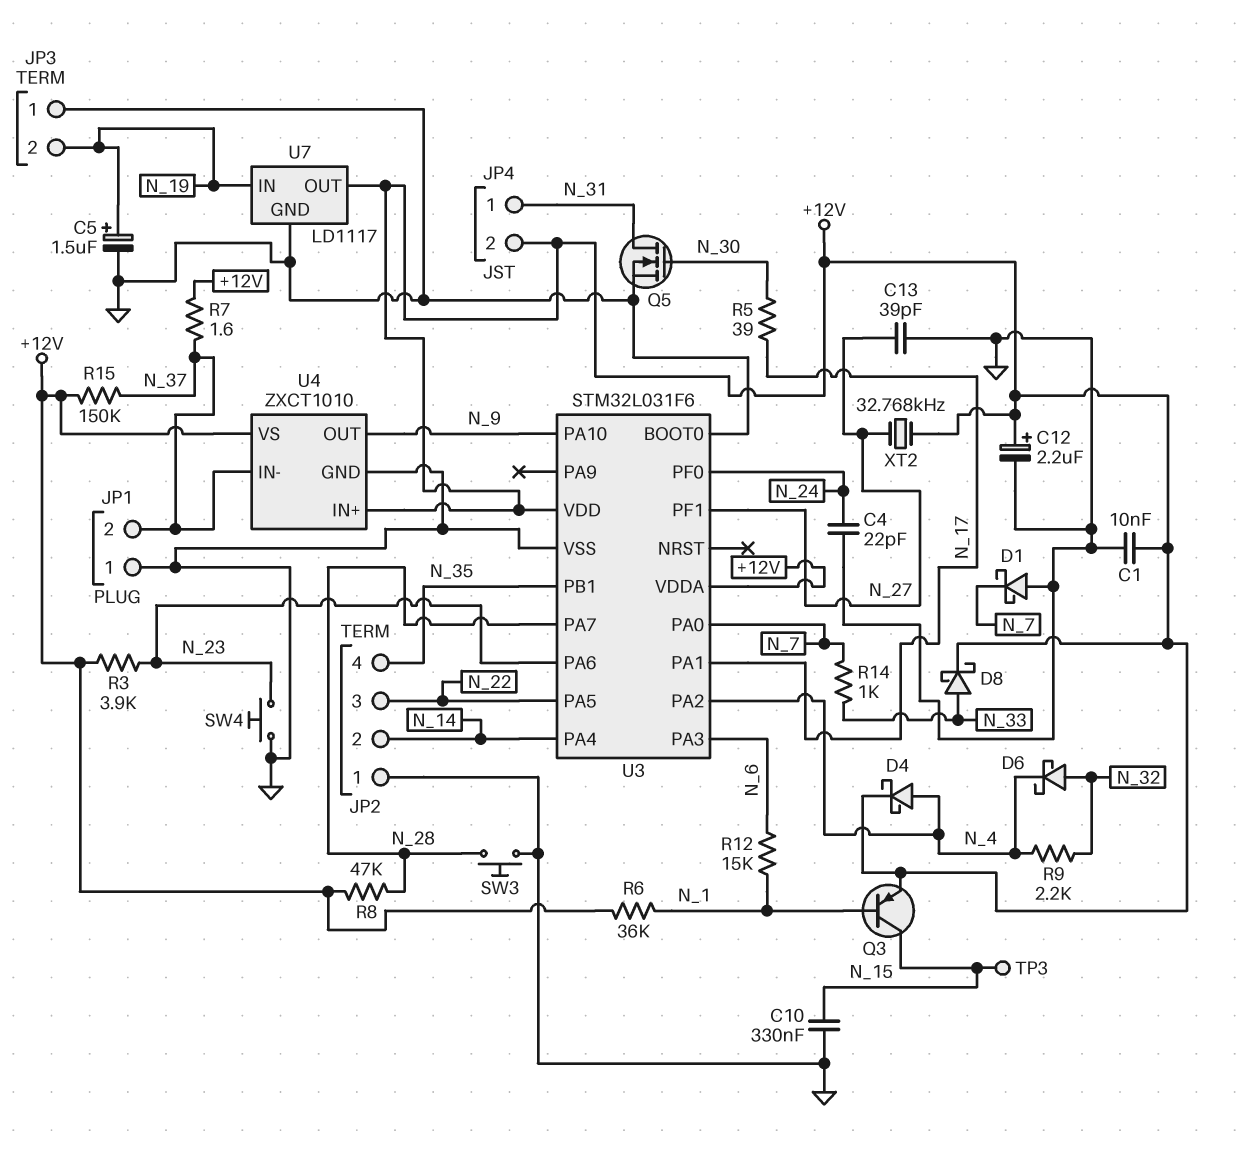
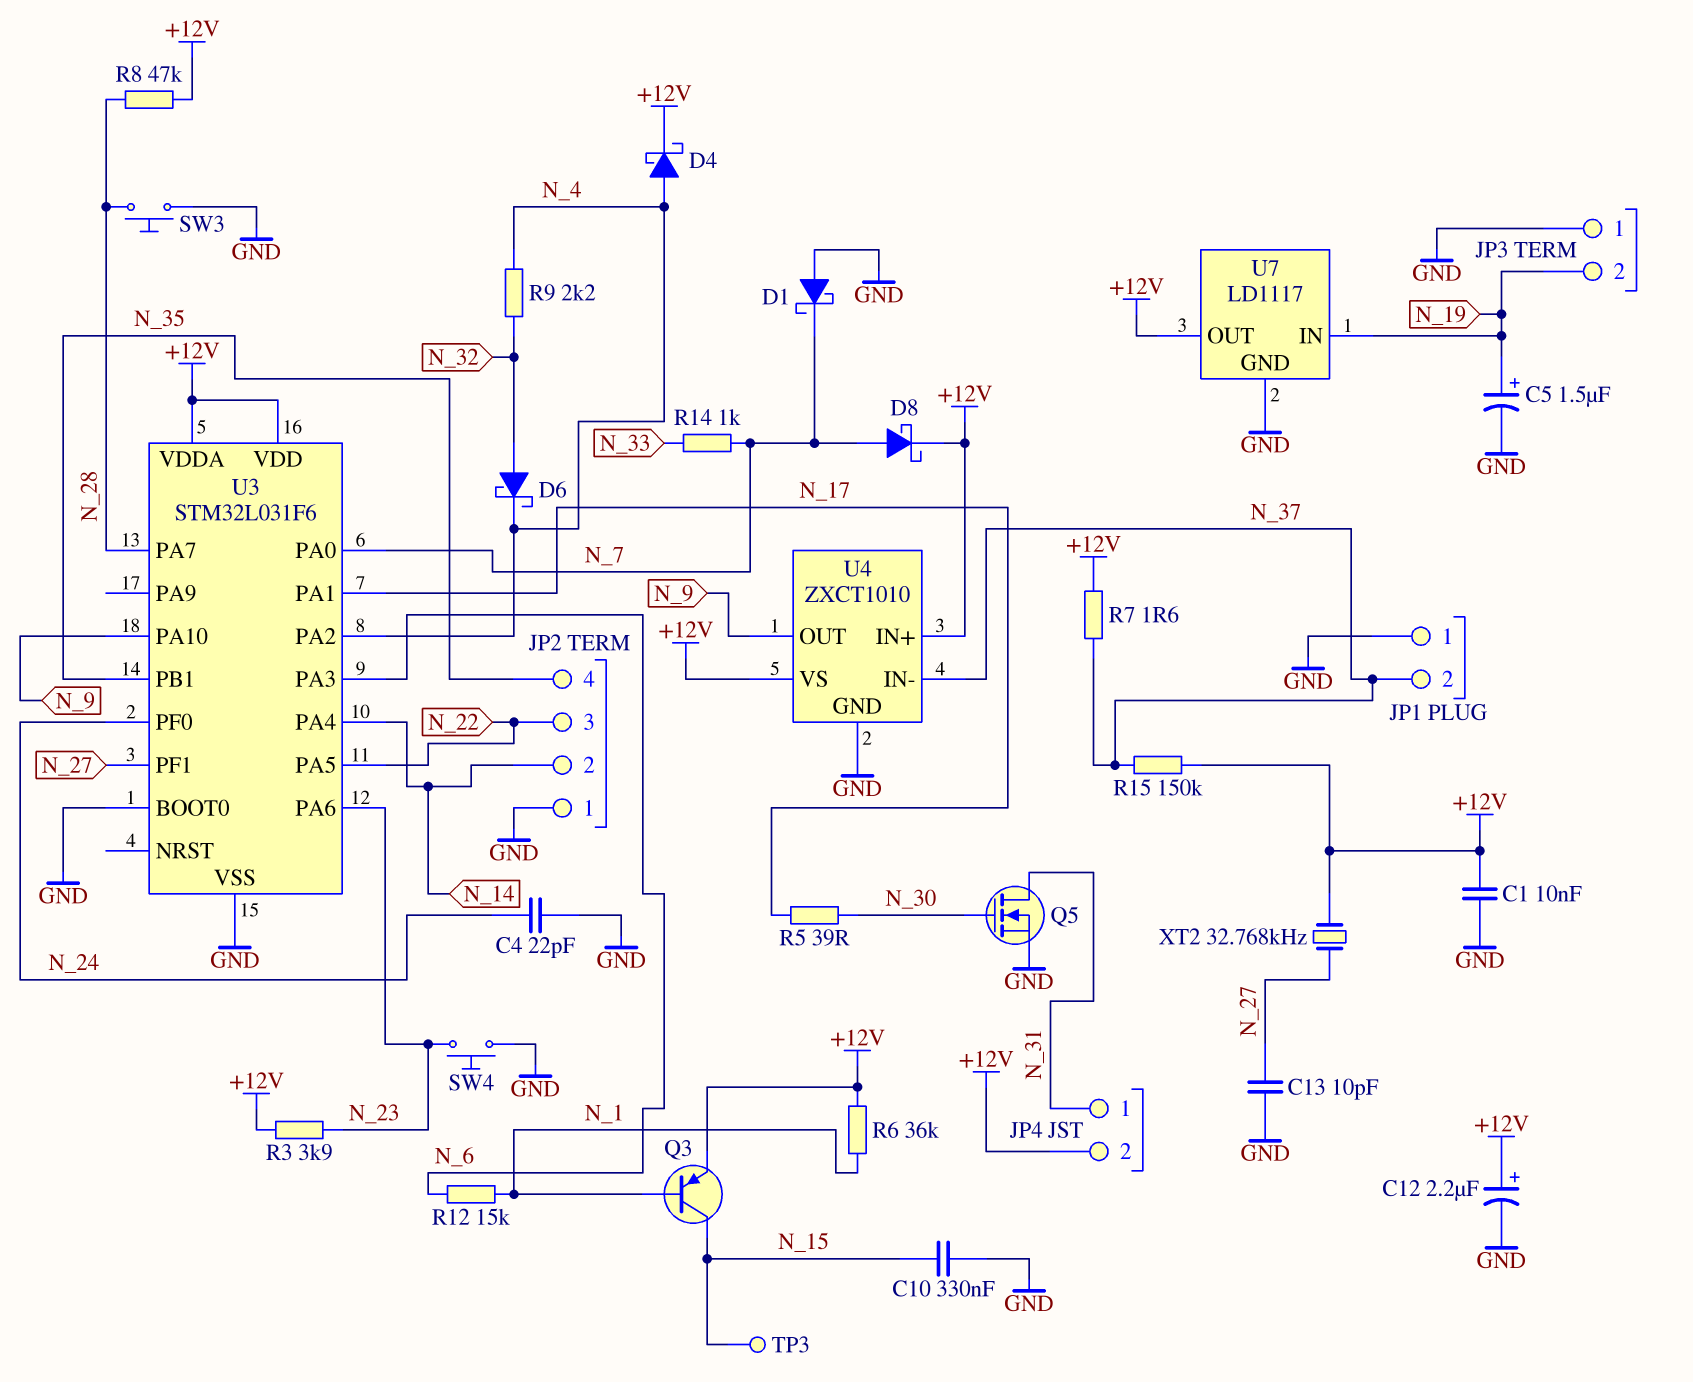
C13: 39pF (GND, N_27) -> 10pF (GND, N_27)
D8: schottky (A N_33, K +12V) -> schottky (A N_7, K +12V)

